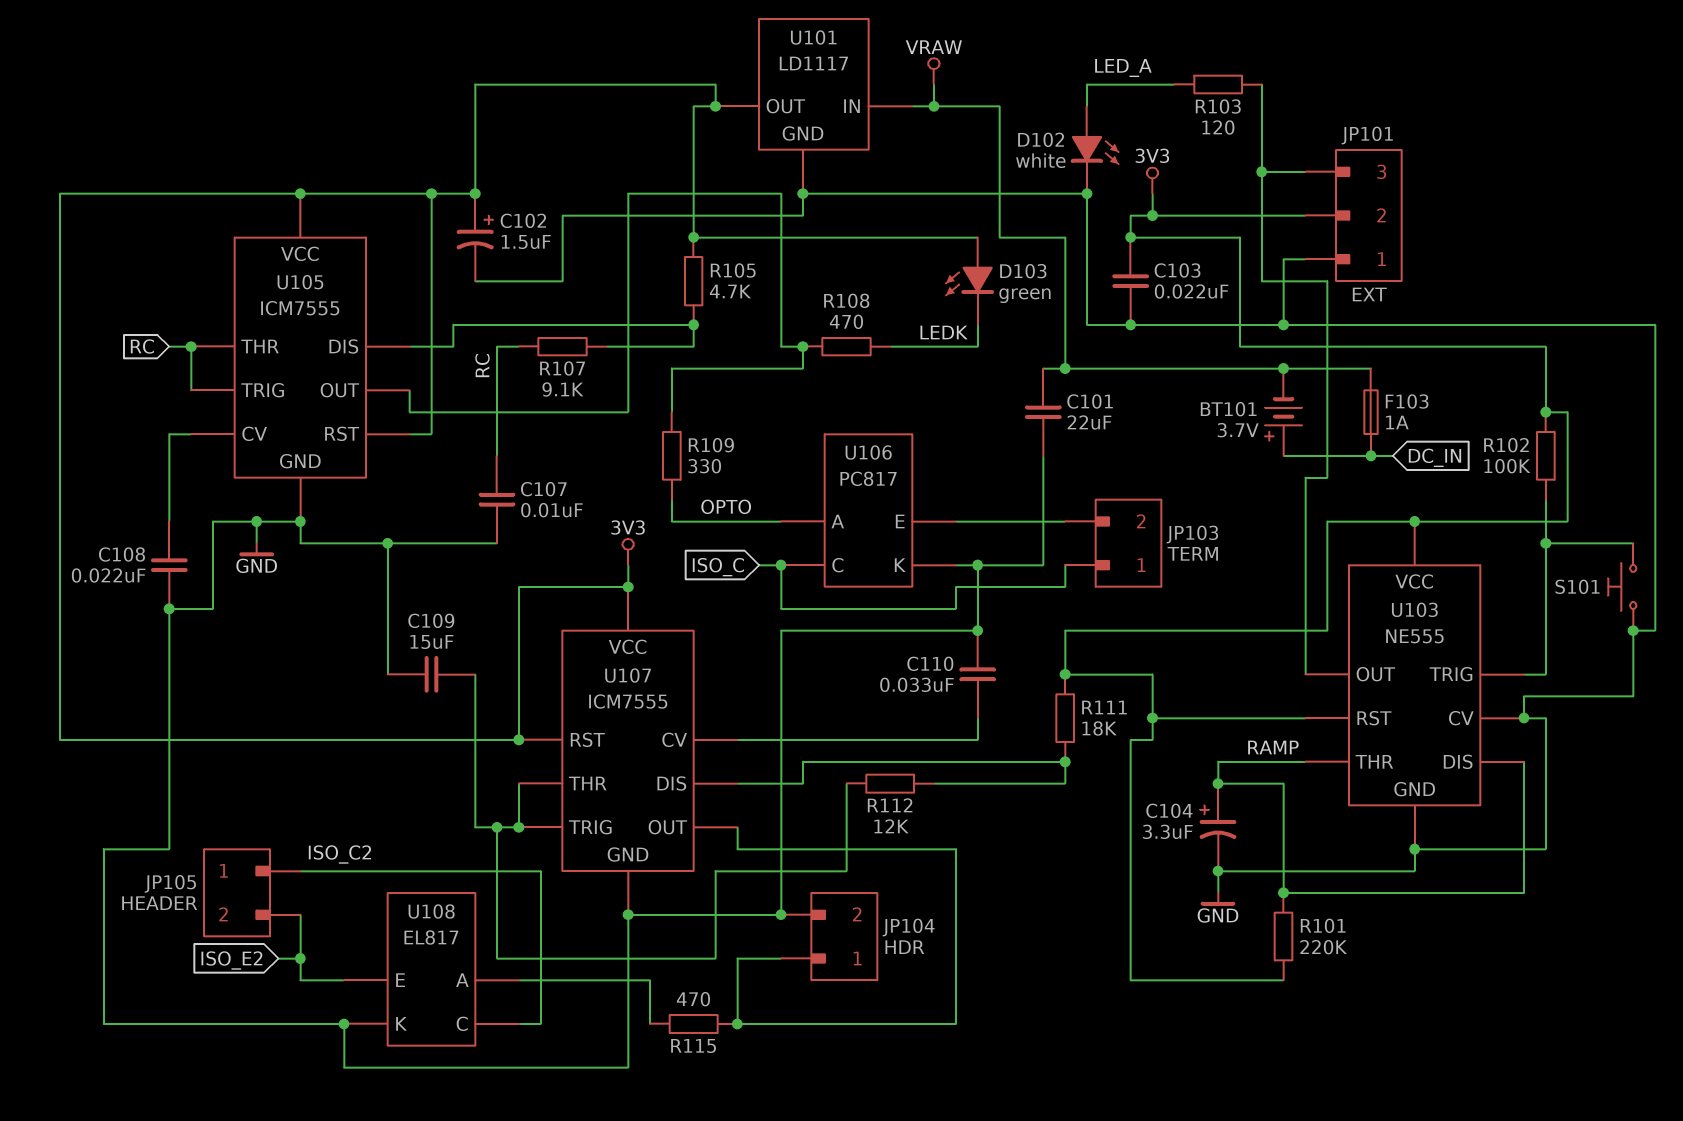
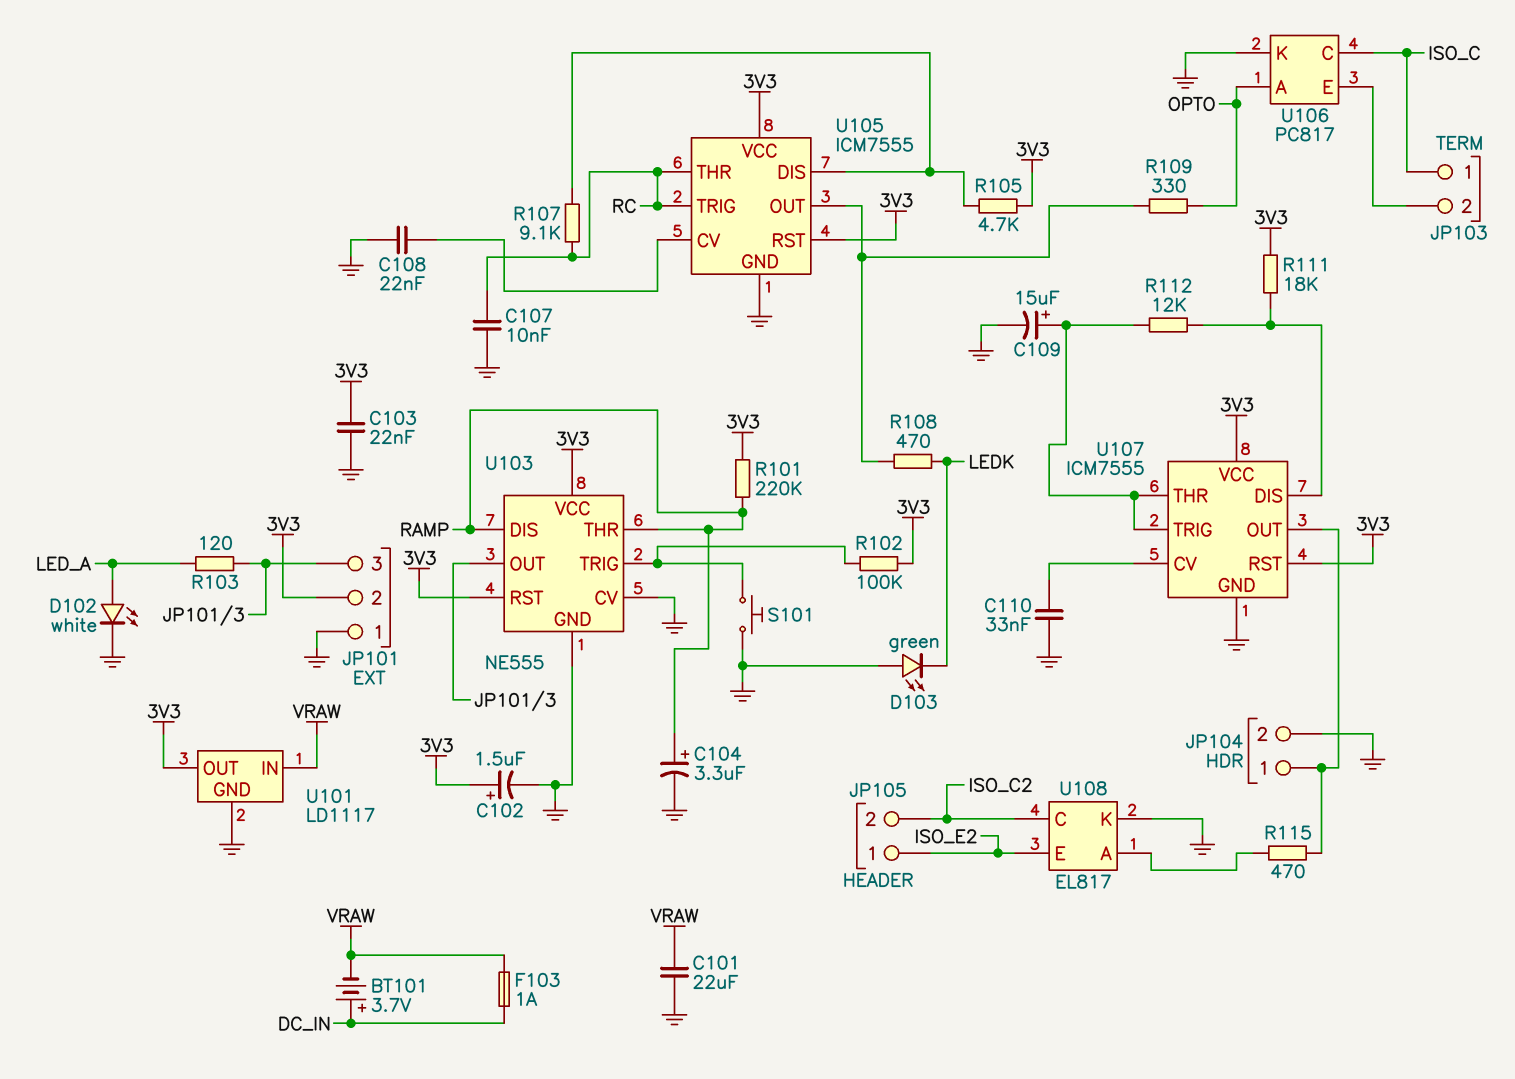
C109: 15uF (GND, U107/THR) -> 15uF (plus U107/THR, minus GND)
D103: LED green (A 3V3, K LEDK) -> LED green (A GND, K LEDK)
JP105 pin 1: ISO_C2 -> ISO_E2
JP105 pin 2: ISO_E2 -> ISO_C2

